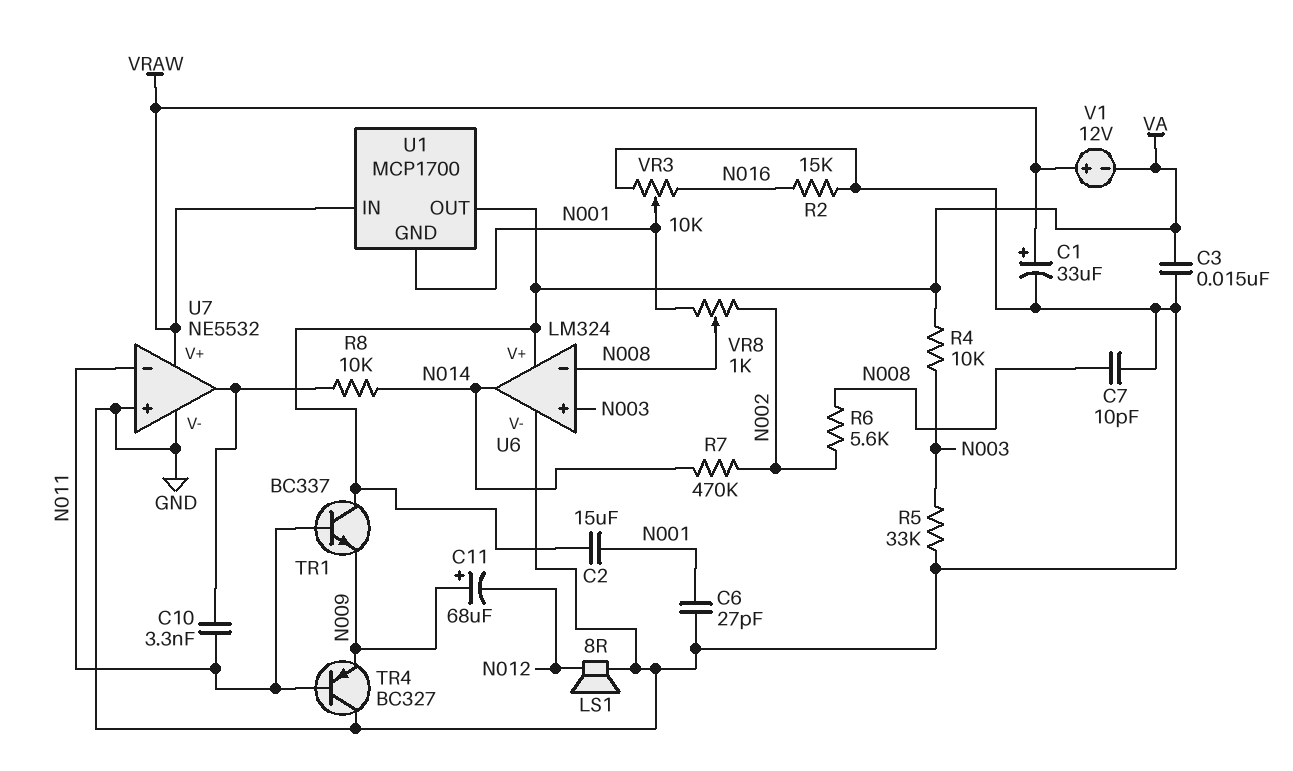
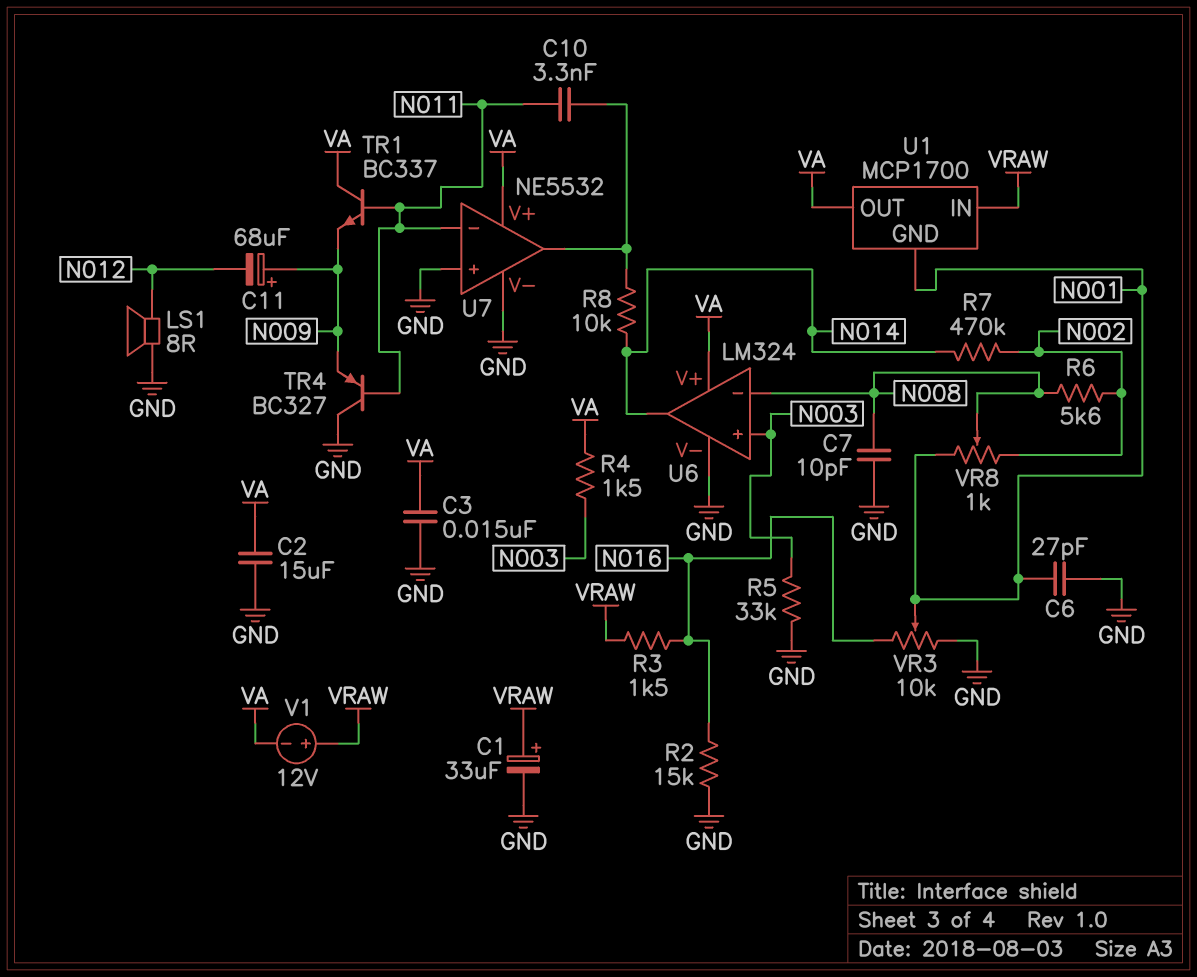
C2: 15uF (N001, VA) -> 15uF (GND, VA)
R3: none -> 1.5k (N016, VRAW)
R4: 10k (N003, VA) -> 1.5k (N003, VA)
U7 pin V+: VRAW -> VA

